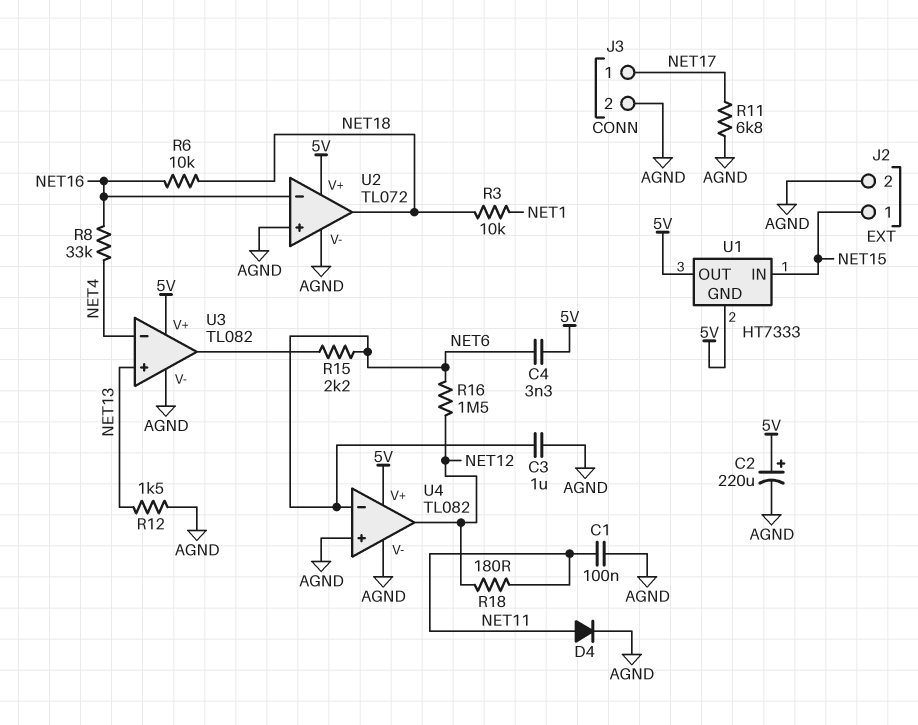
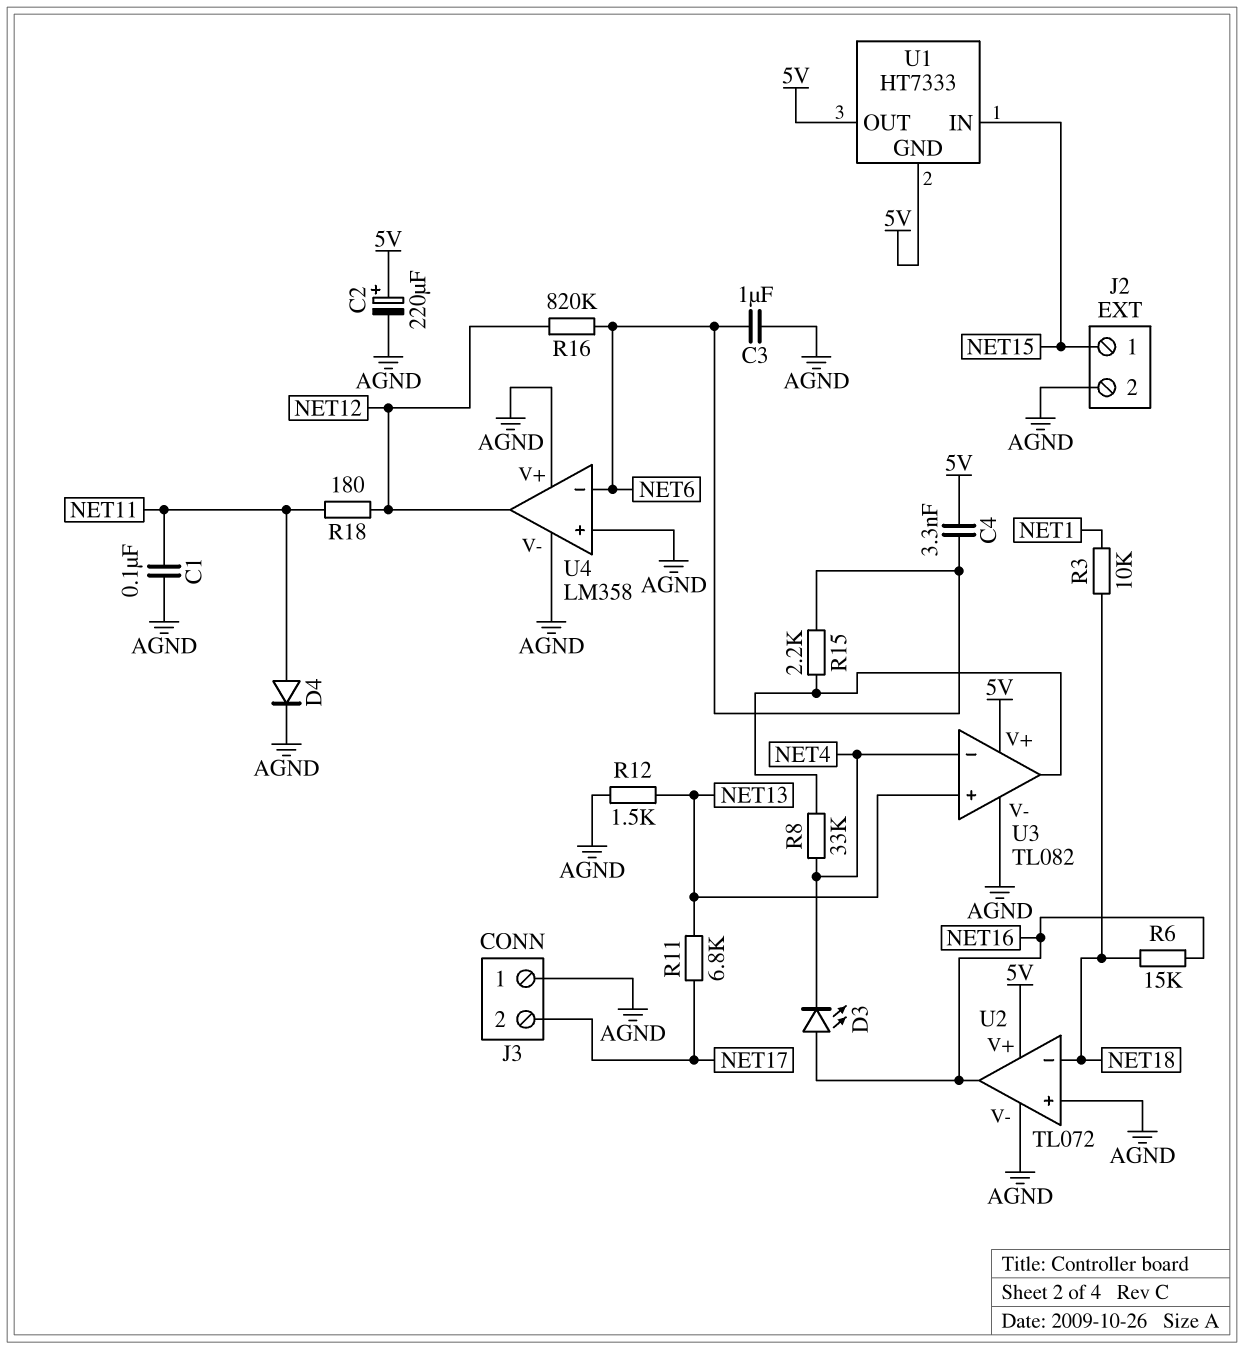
D3: none -> LED (A NET16, K NET4)
J3 pin 1: NET17 -> AGND
J3 pin 2: AGND -> NET17
R6: 10k (NET16, NET18) -> 15k (NET16, NET18)
R8: 33k (NET4, NET16) -> 33k (NET4, U3/out)
R11: 6.8k (AGND, NET17) -> 6.8k (NET13, NET17)
R16: 1.5M (NET6, NET12) -> 820k (NET6, NET12)
U2 pin in-: NET16 -> NET18
U2 pin out: NET18 -> NET16
U4: TL082 -> LM358
U4 pin V+: 5V -> AGND

